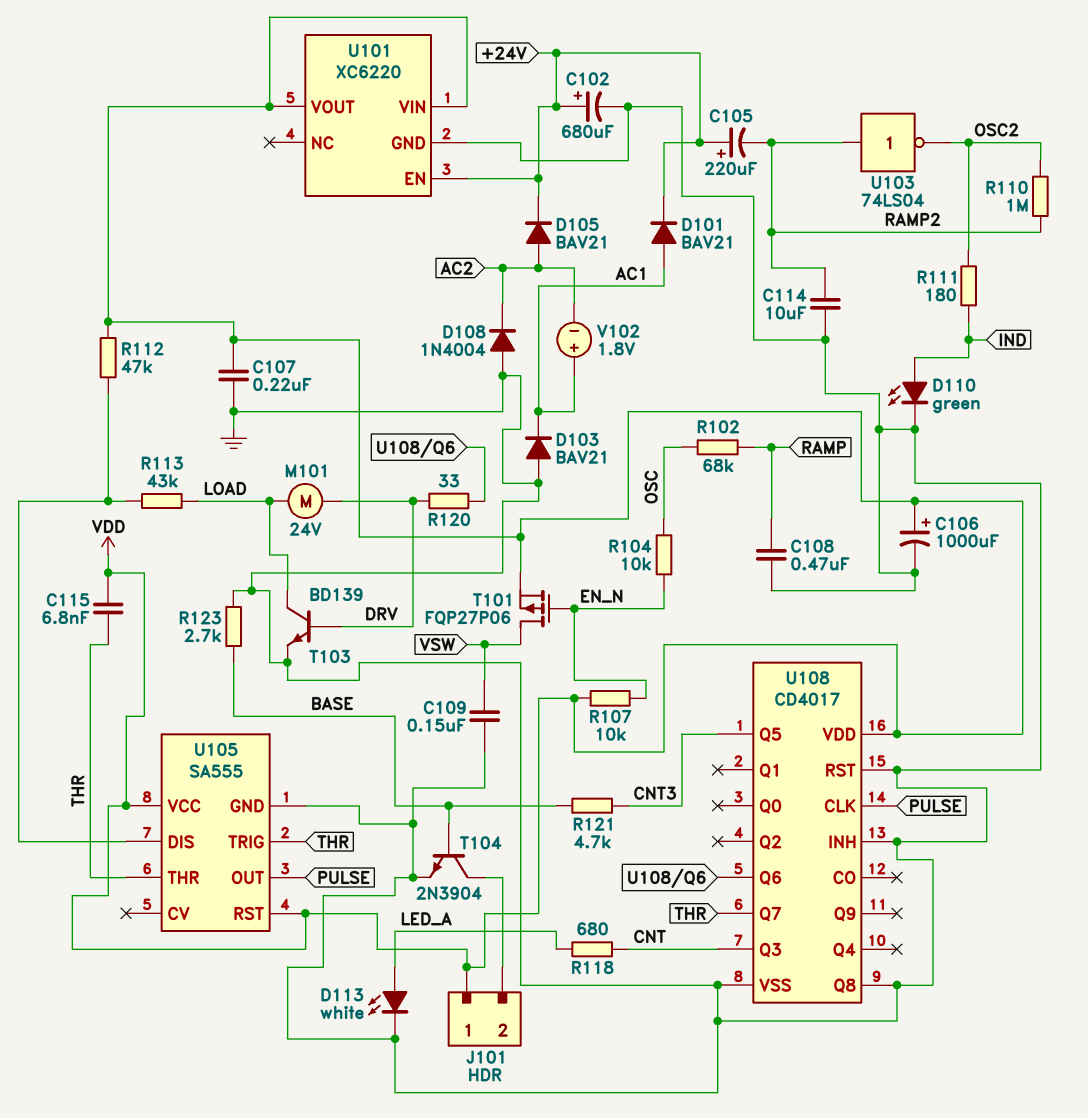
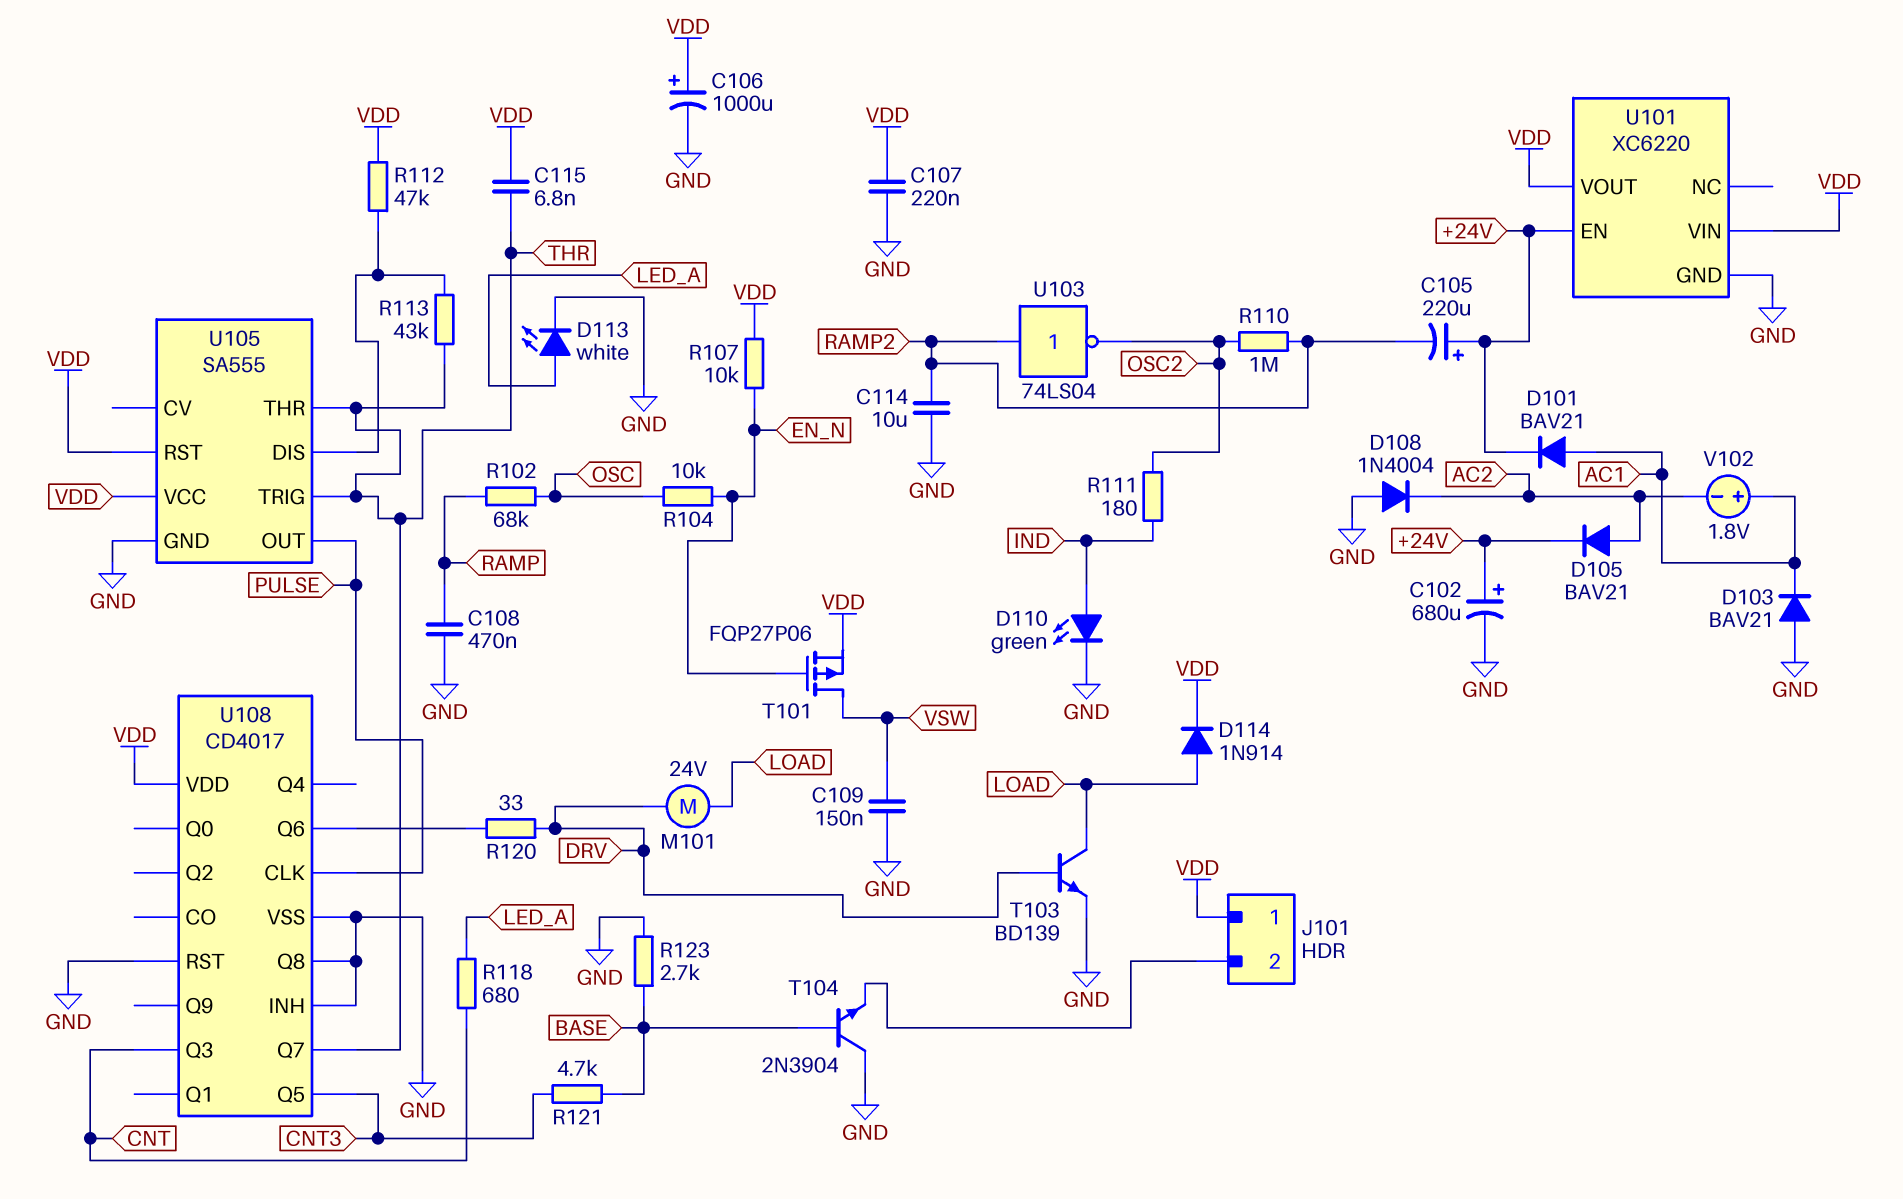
D114: none -> diode 1N914 (A LOAD, K VDD)
R113: 43k (LOAD, U105/DIS) -> 43k (THR, U105/DIS)
T104: NPN 2N3904 (B BASE, C J101/2, E GND) -> NPN 2N3904 (B BASE, C GND, E J101/2)

